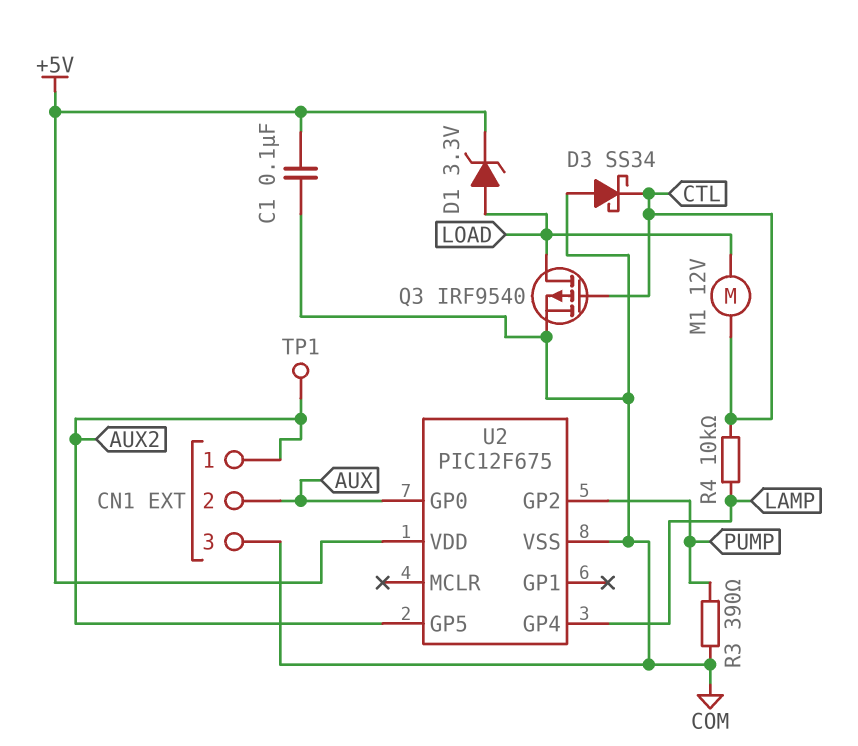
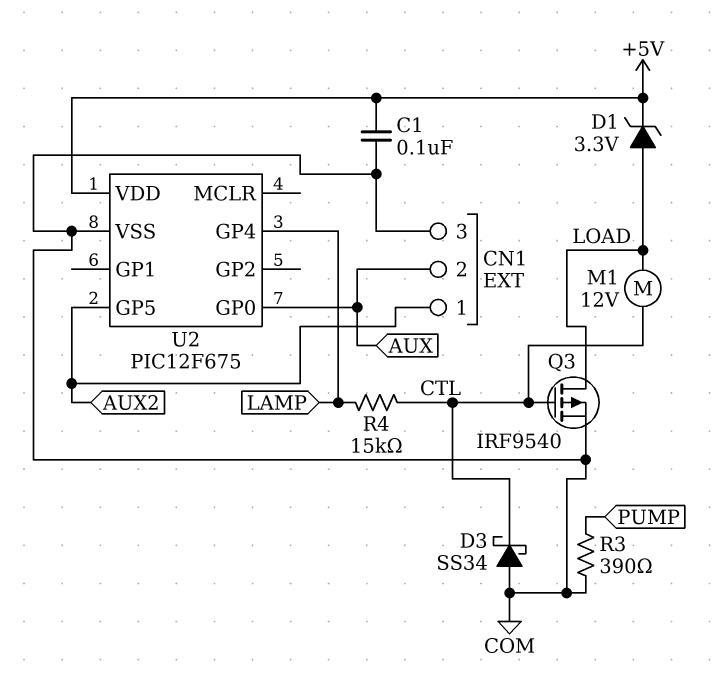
R4: 10k (CTL, LAMP) -> 15k (CTL, LAMP)
TP1: test point (AUX2) -> none
U2 pin GP2: PUMP -> none

